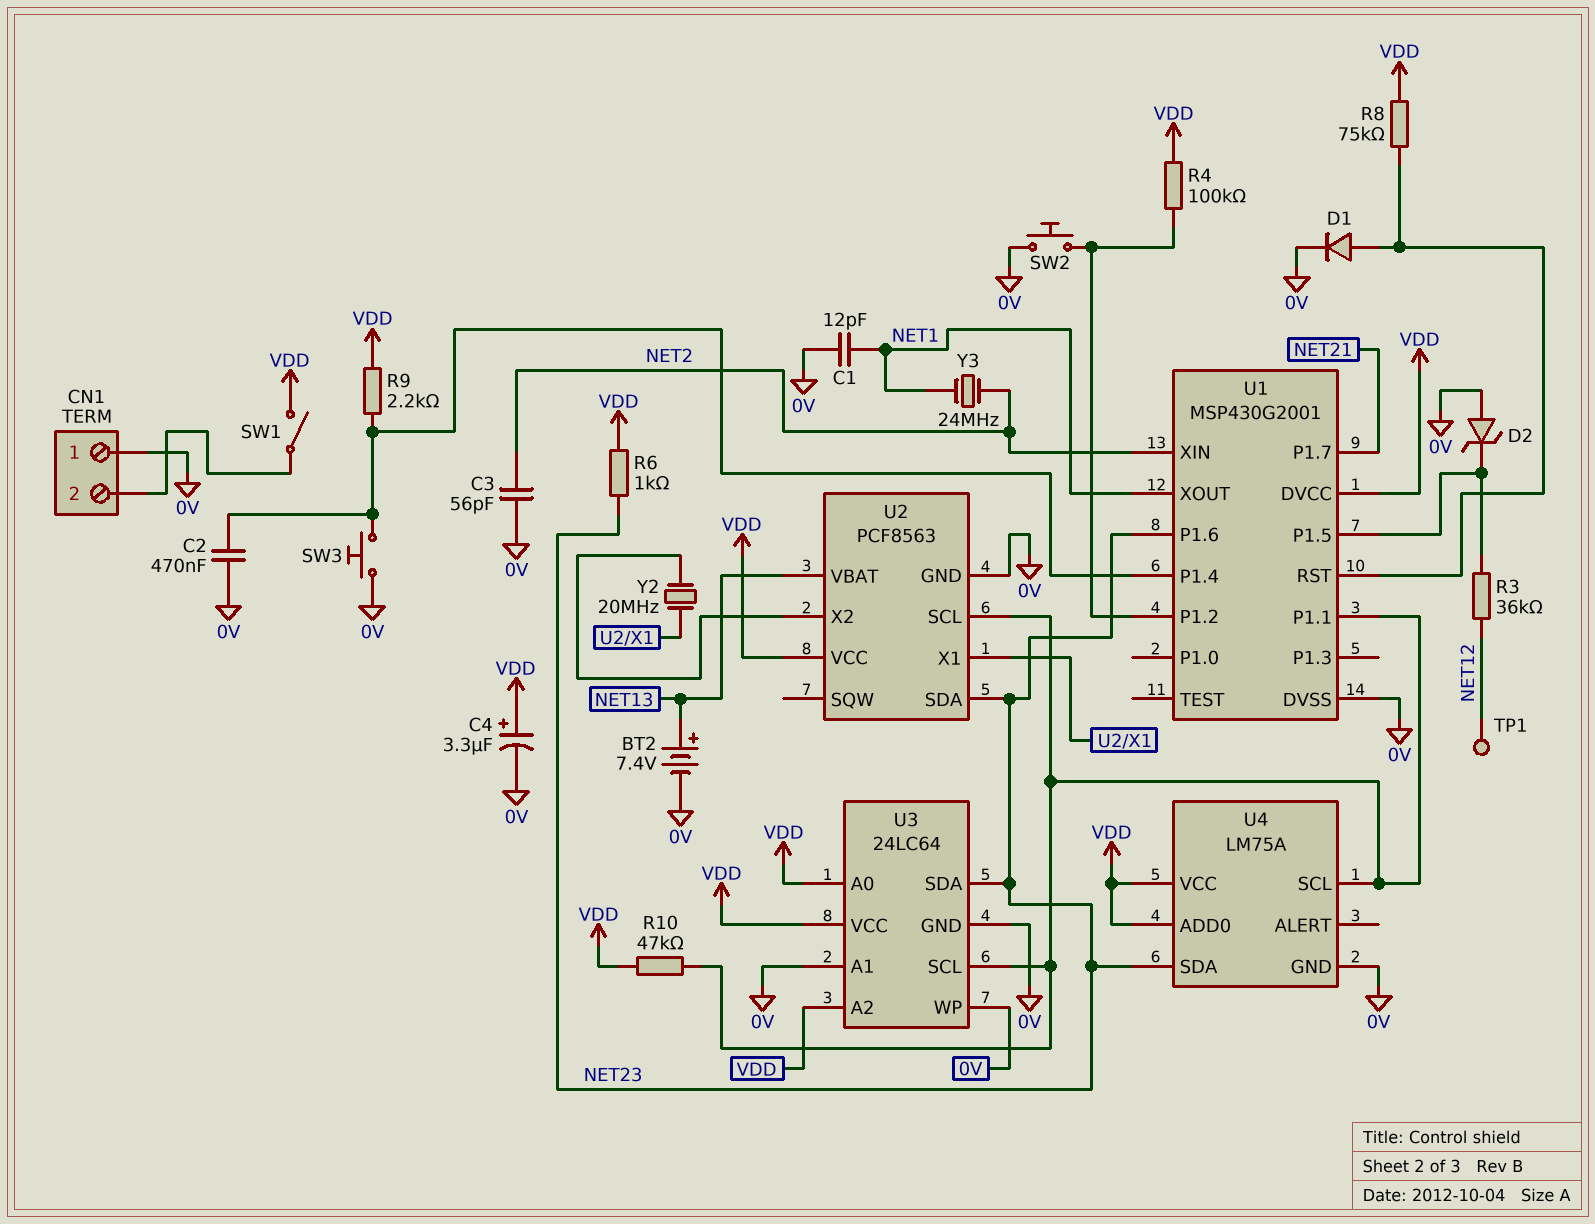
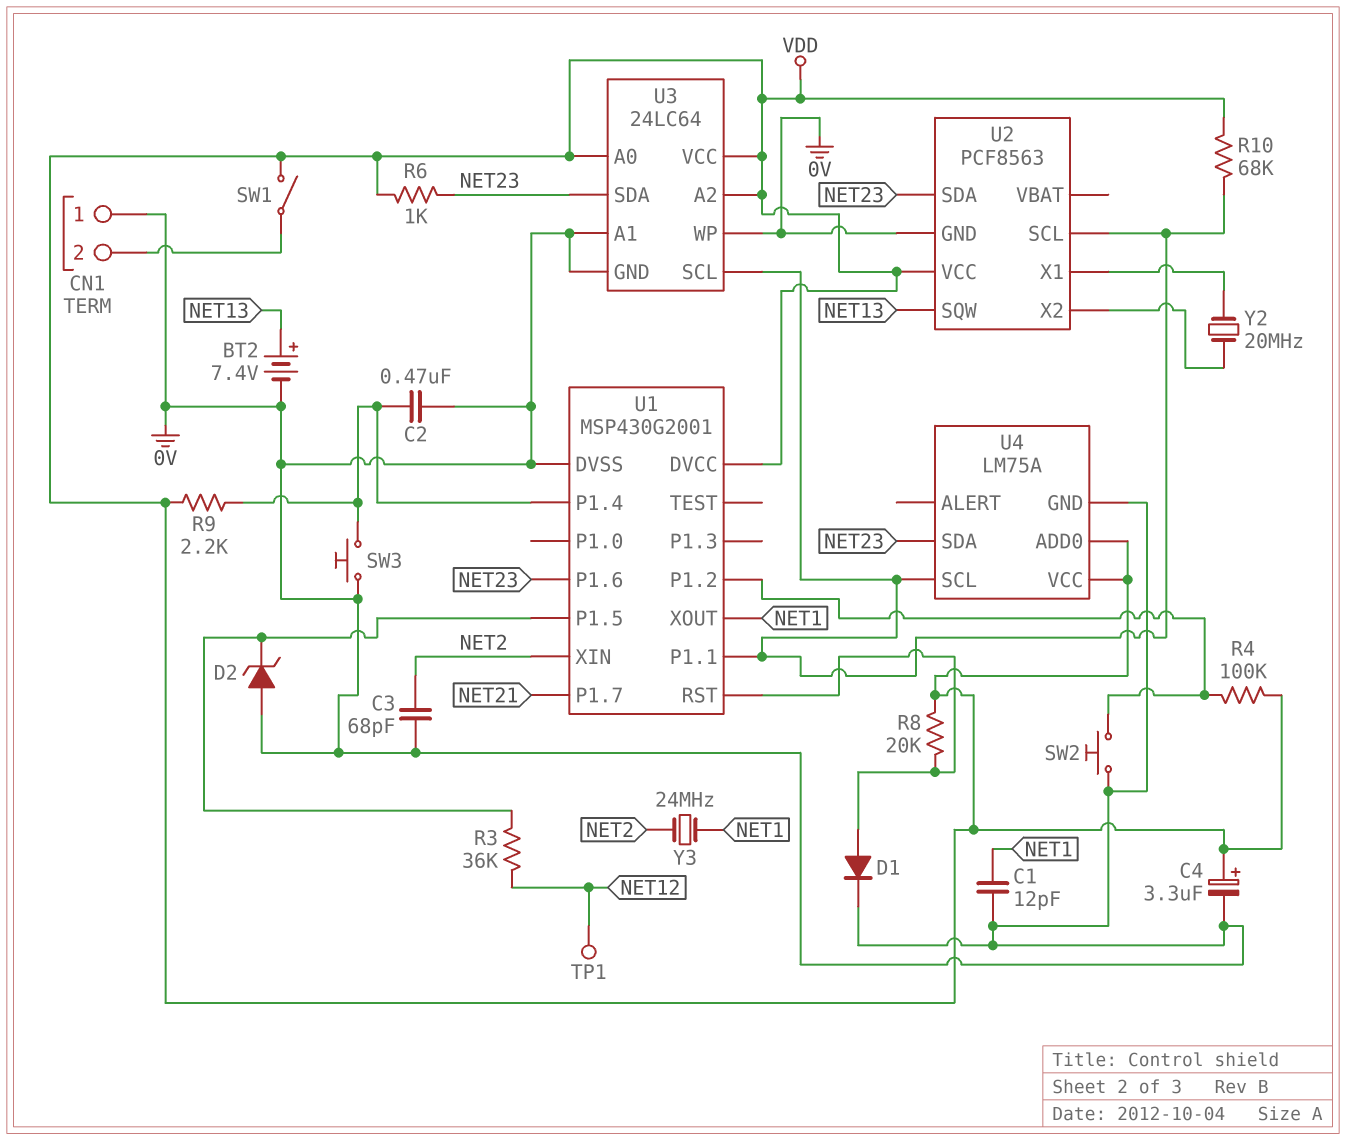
C3: 56pF (0V, NET2) -> 68pF (0V, NET2)
R8: 75k (U1/RST, VDD) -> 20k (U1/RST, VDD)
R10: 47k (U1/P1.1, VDD) -> 68k (U1/P1.1, VDD)
U2 pin SQW: none -> NET13
U2 pin VBAT: NET13 -> none

